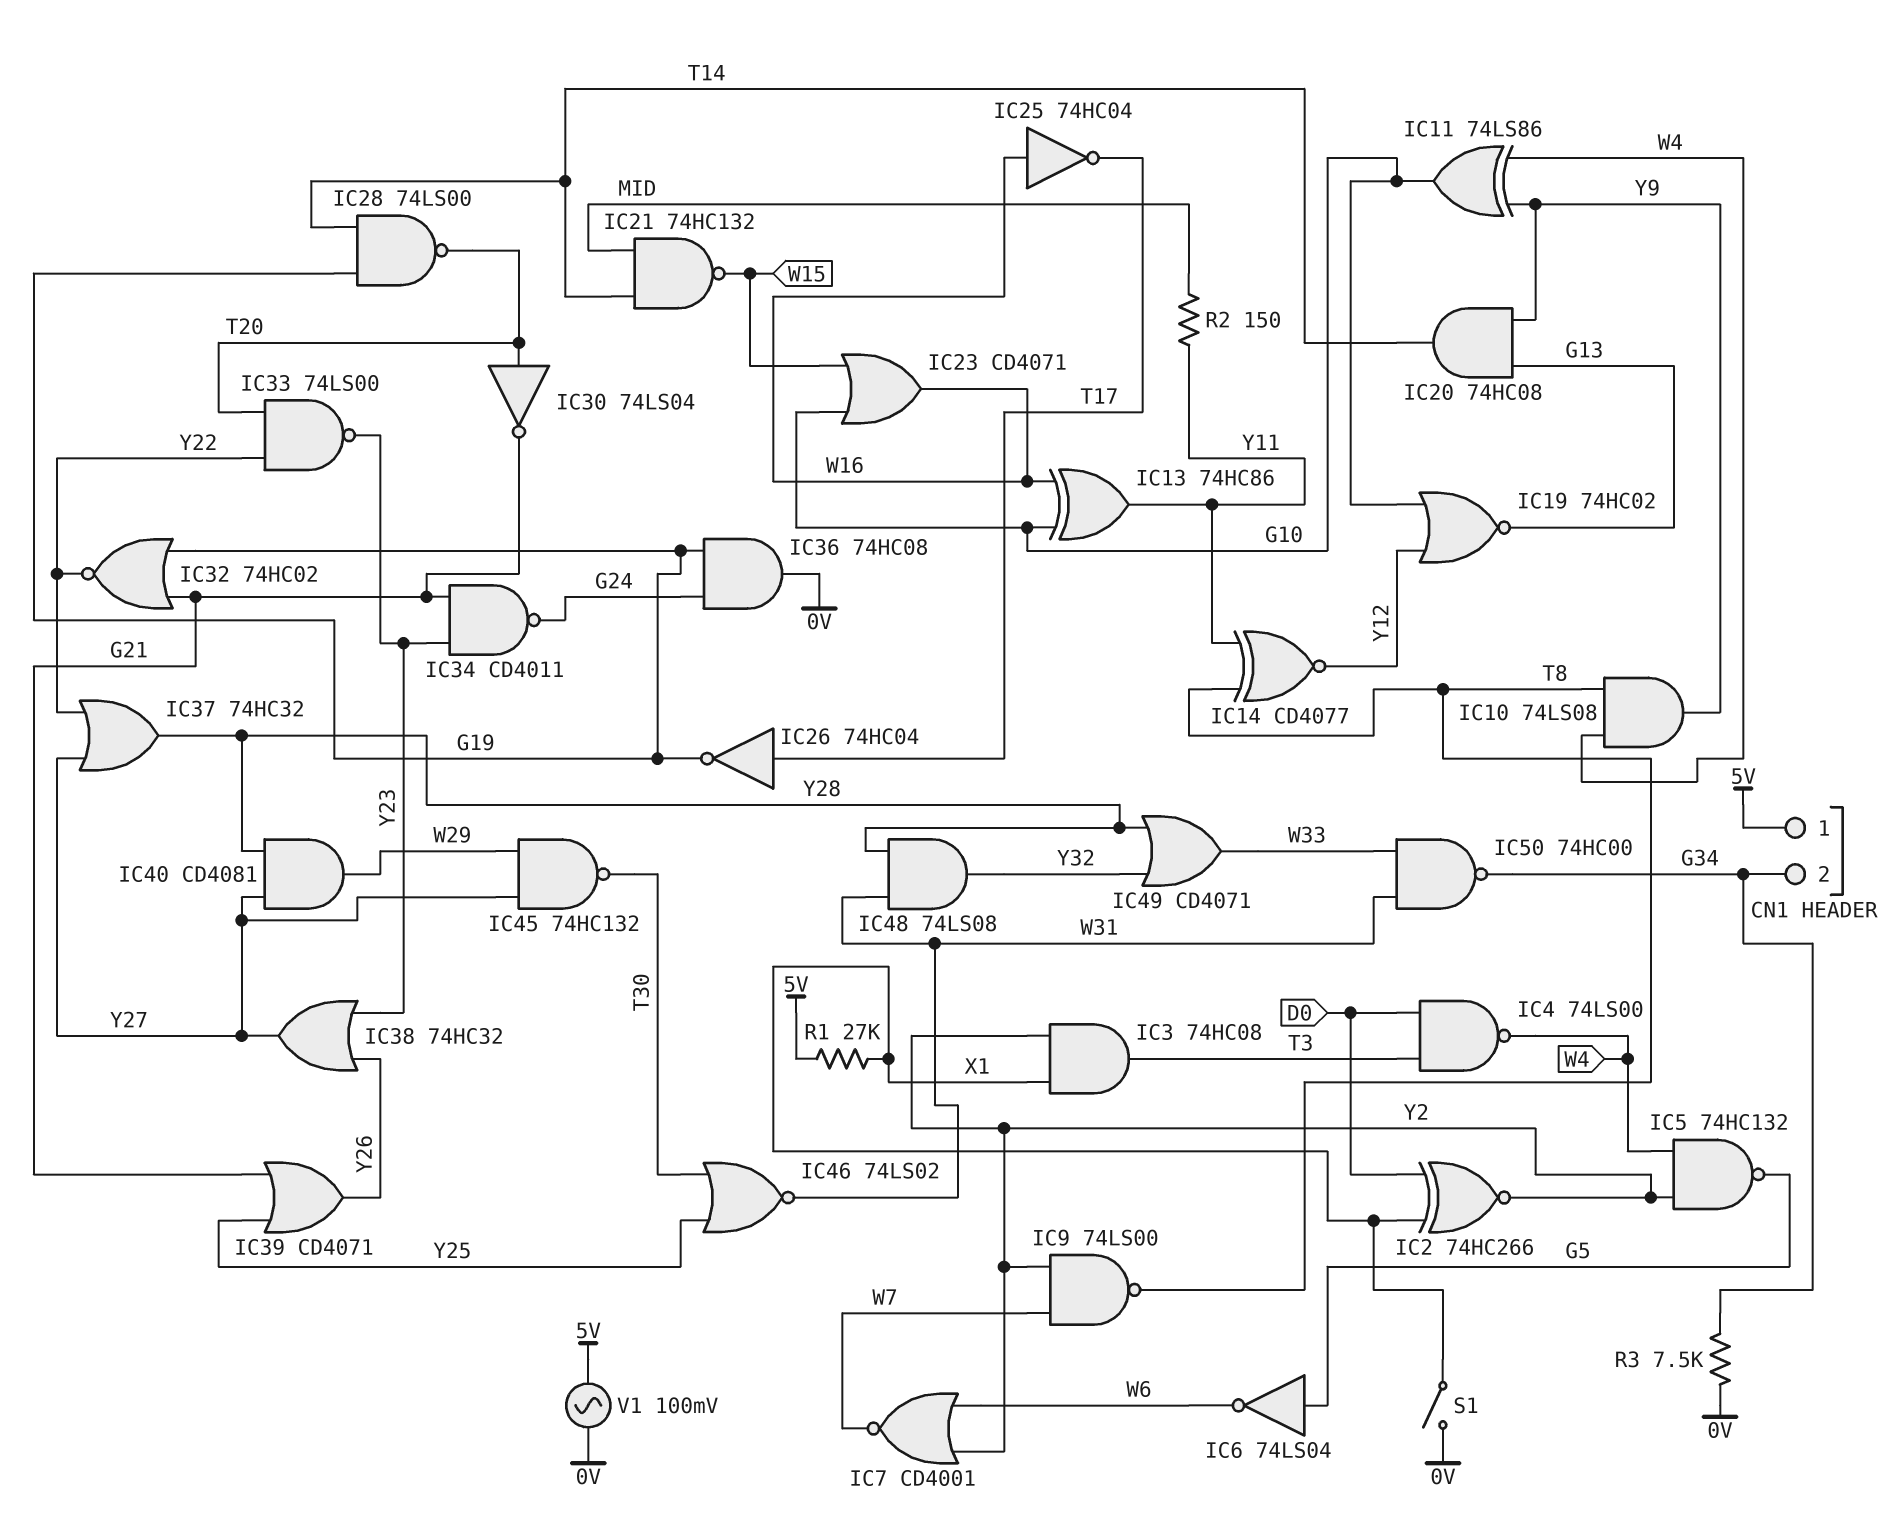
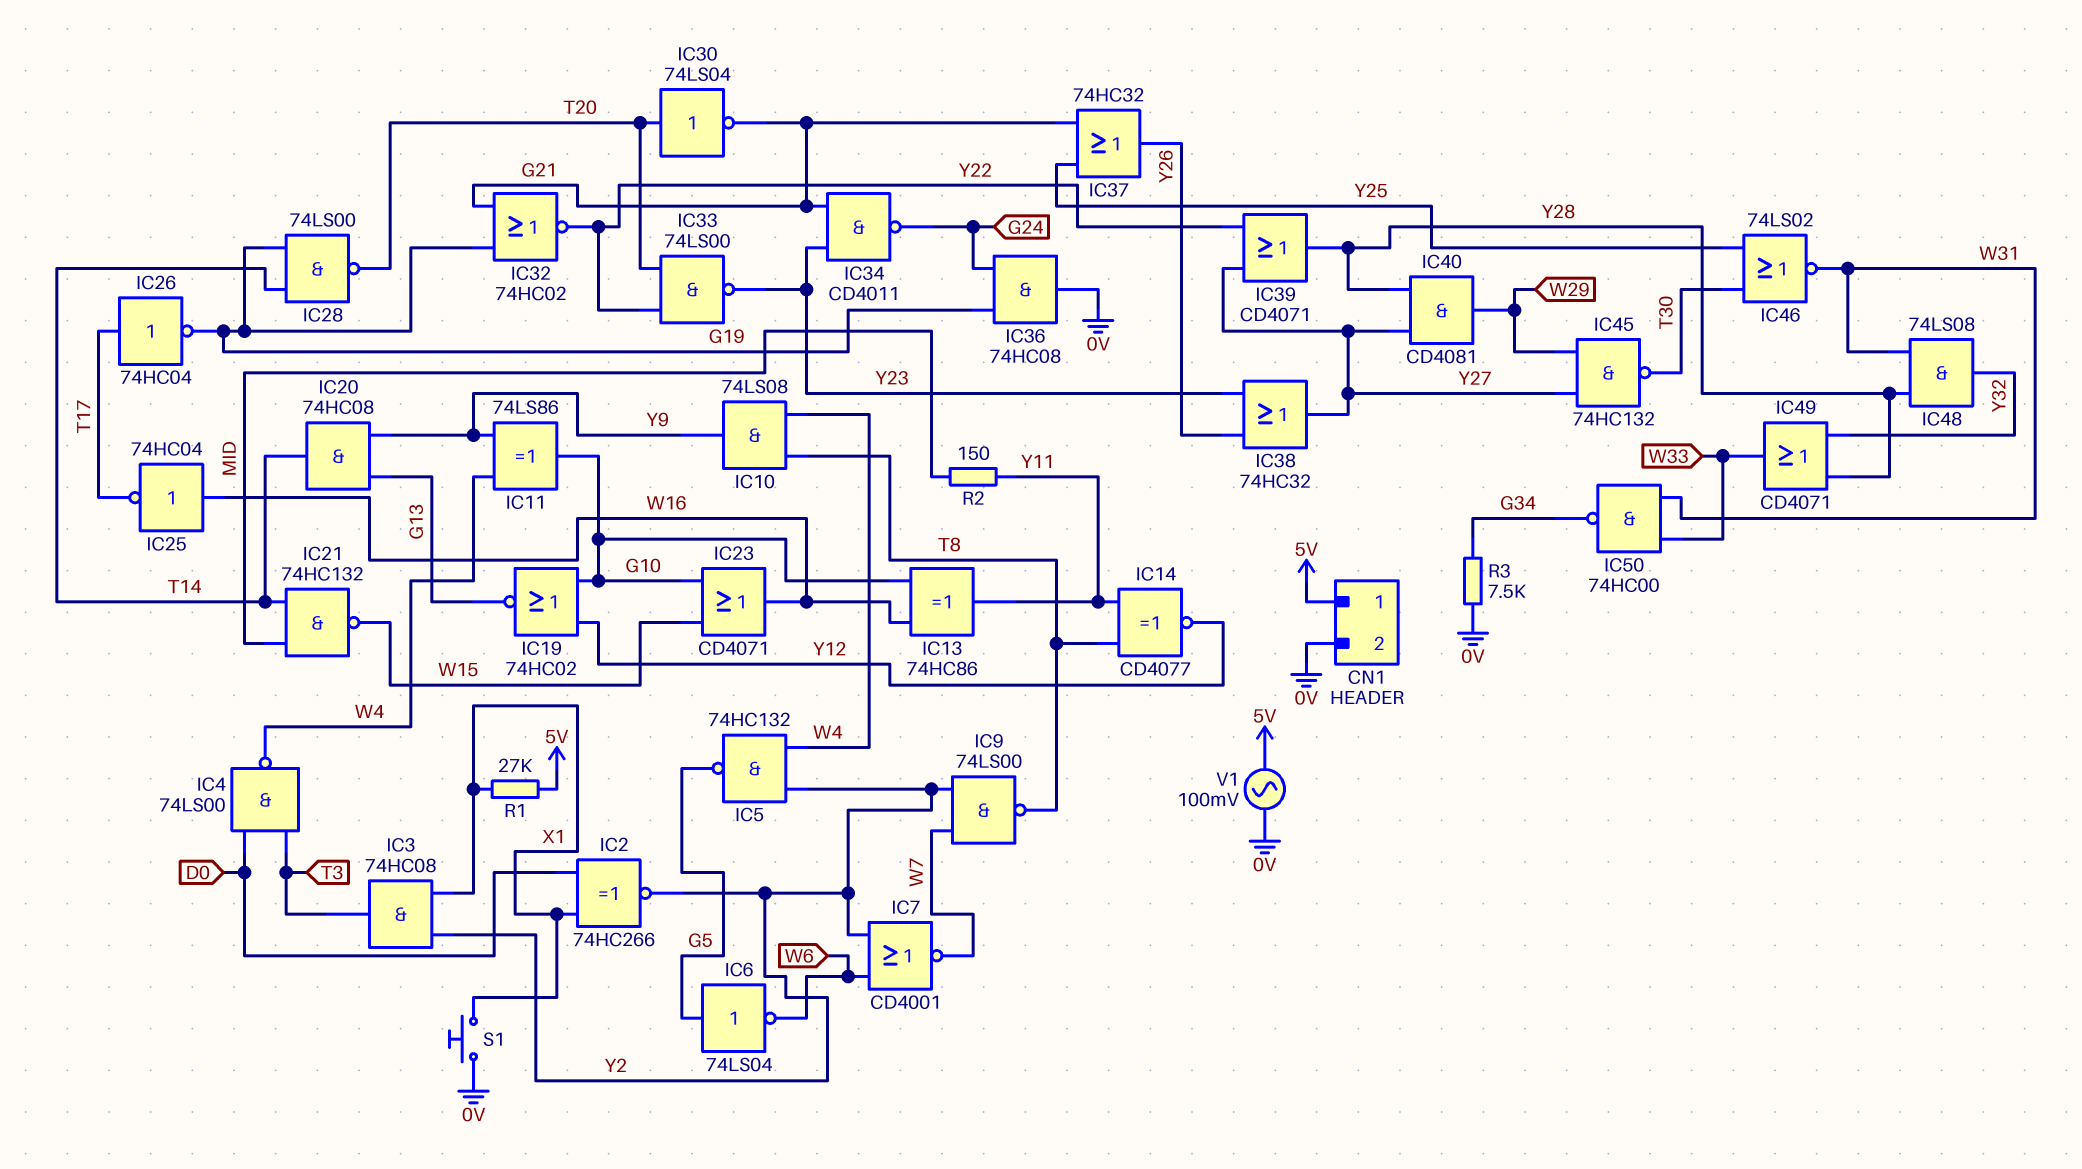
CN1 pin 2: G34 -> 0V
IC37: OR 74HC32 (in Y22, in Y27, out Y28) -> OR 74HC32 (in G21, in Y25, out Y26)
IC39: OR CD4071 (in G21, in Y25, out Y26) -> OR CD4071 (in Y22, in Y27, out Y28)
S1: switch (0V, X1) -> button (0V, X1)

